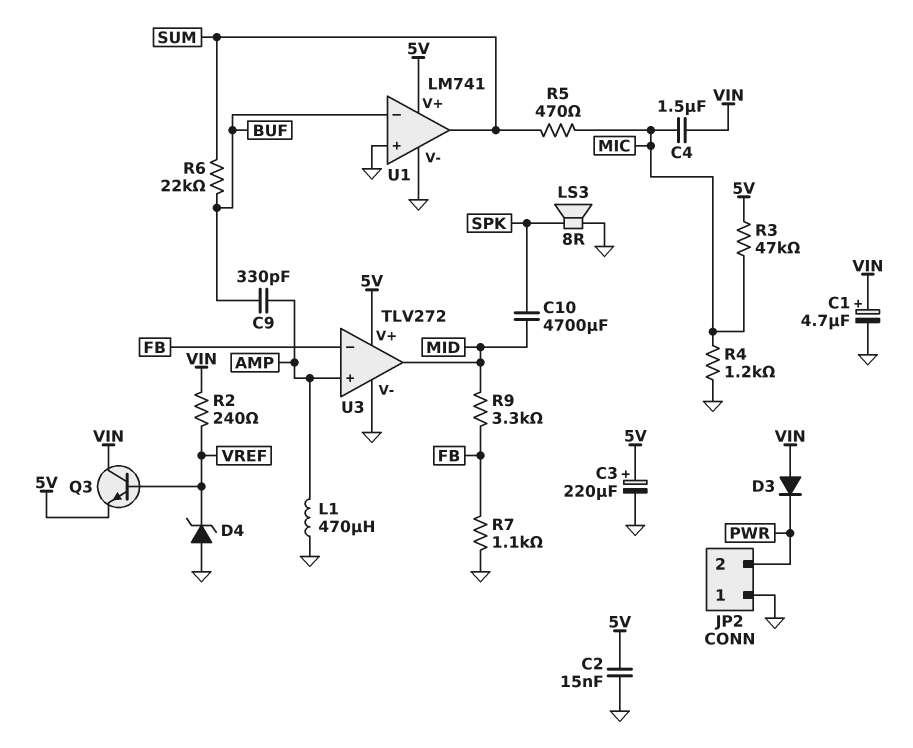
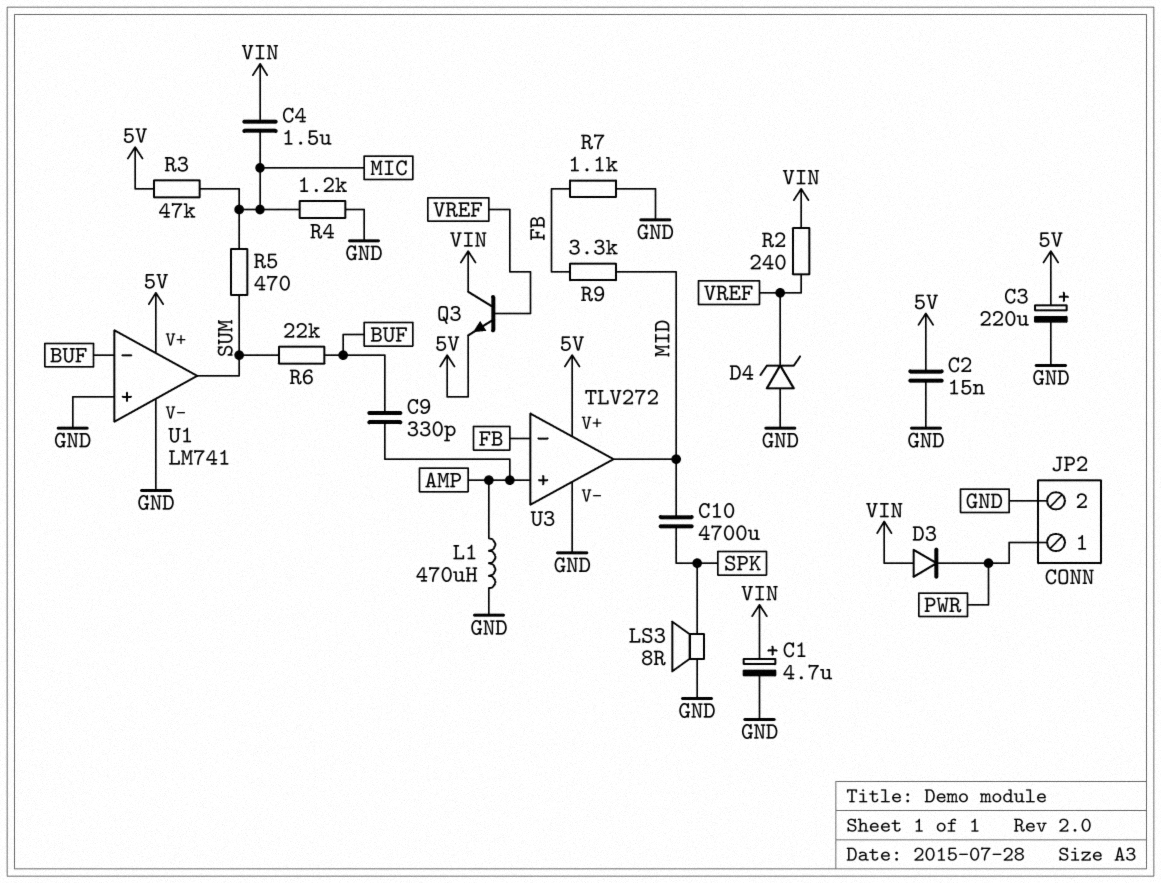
JP2 pin 1: GND -> PWR
JP2 pin 2: PWR -> GND

